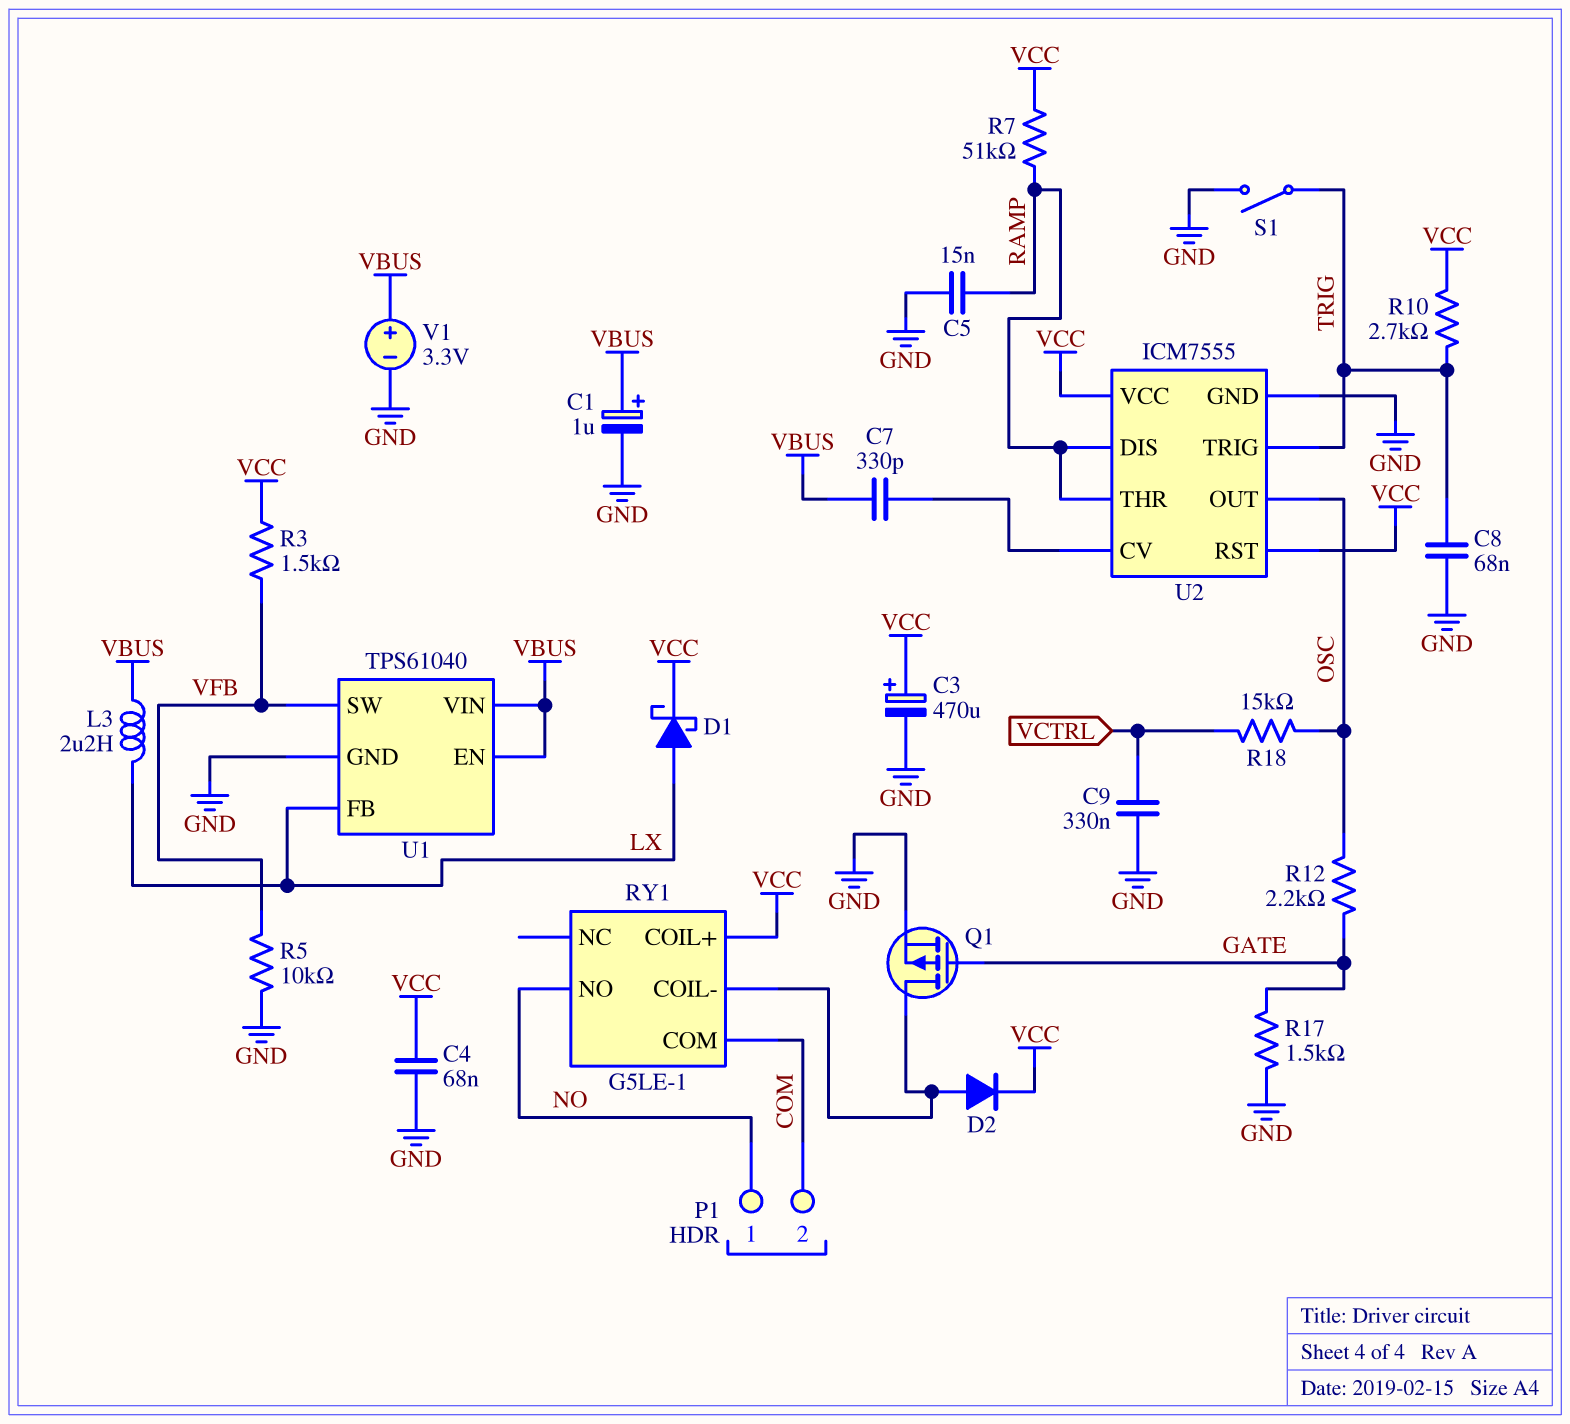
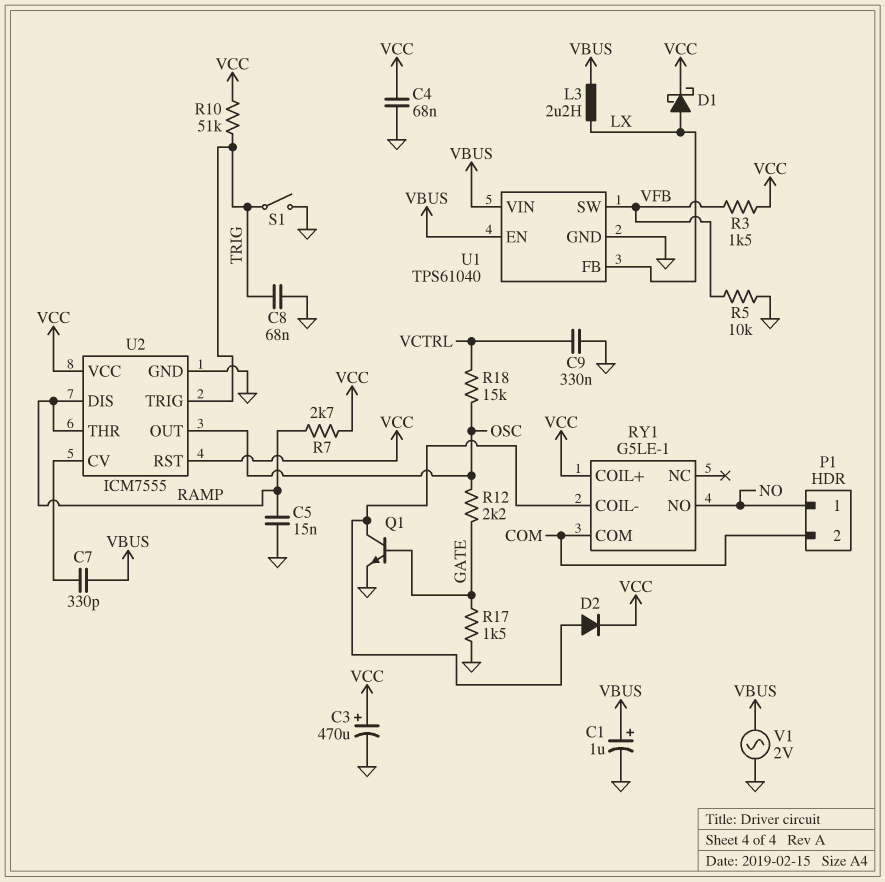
Q1: PMOS (G GATE, D RY1/COIL-, S GND) -> NPN (B GATE, C RY1/COIL-, E GND)
R7: 51k (RAMP, VCC) -> 2.7k (RAMP, VCC)
R10: 2.7k (TRIG, VCC) -> 51k (TRIG, VCC)
V1: 3.3V (plus VBUS, minus GND) -> AC 2V (GND, VBUS)

